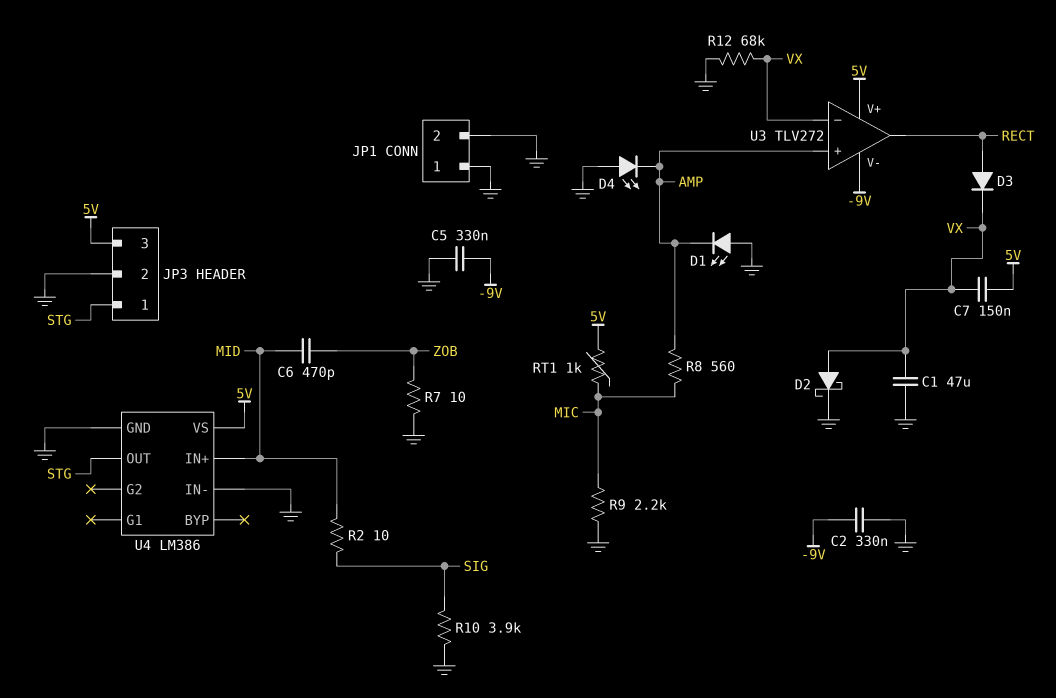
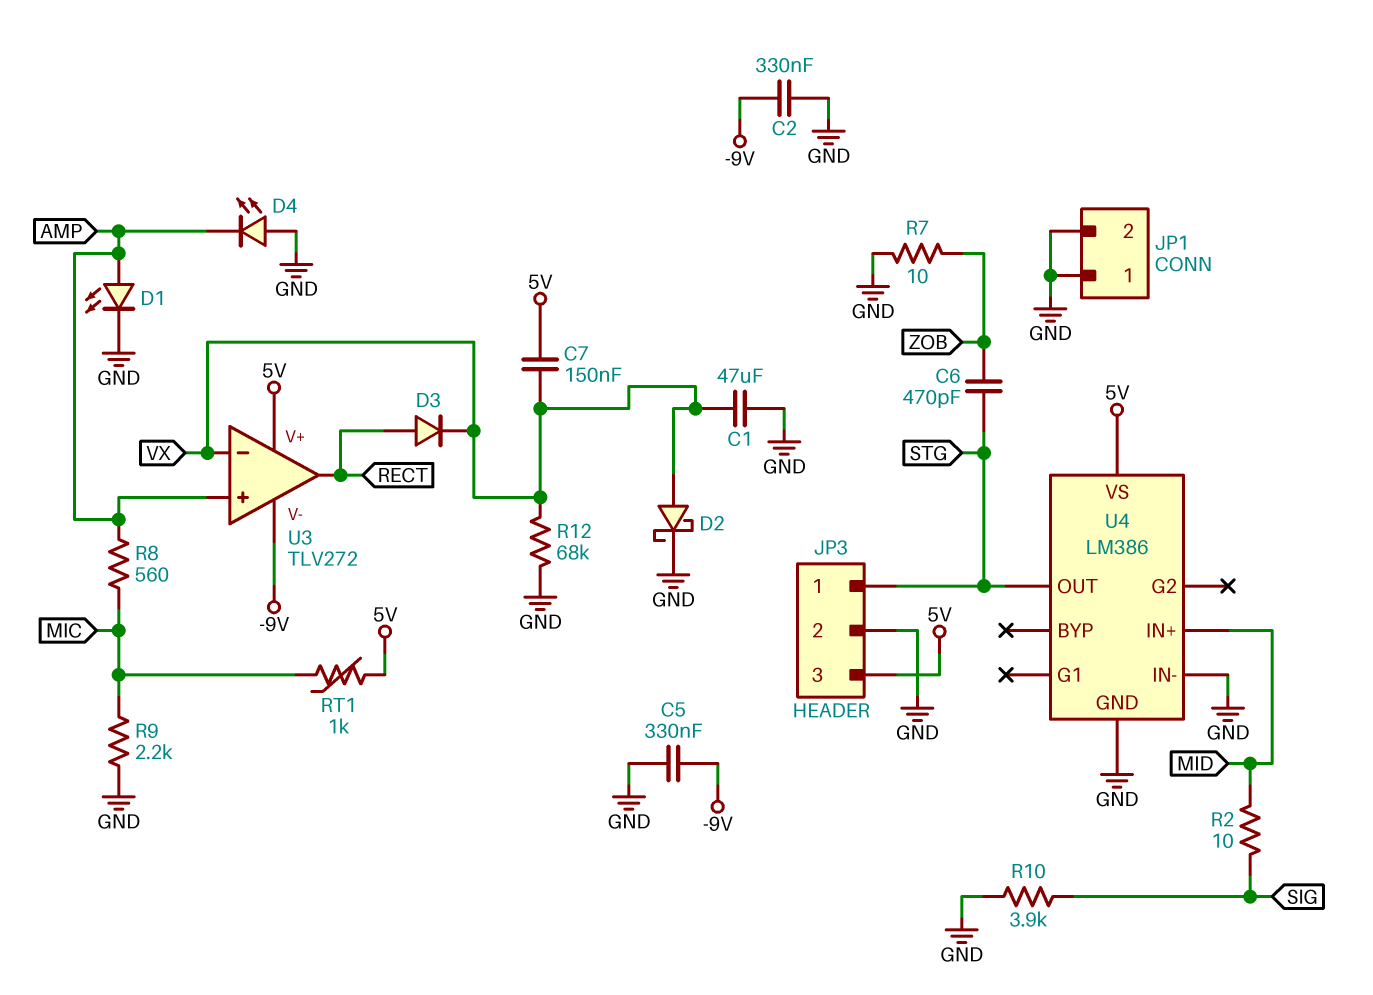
C6: 470pF (MID, ZOB) -> 470pF (STG, ZOB)
D1: LED (A GND, K AMP) -> LED (A AMP, K GND)

